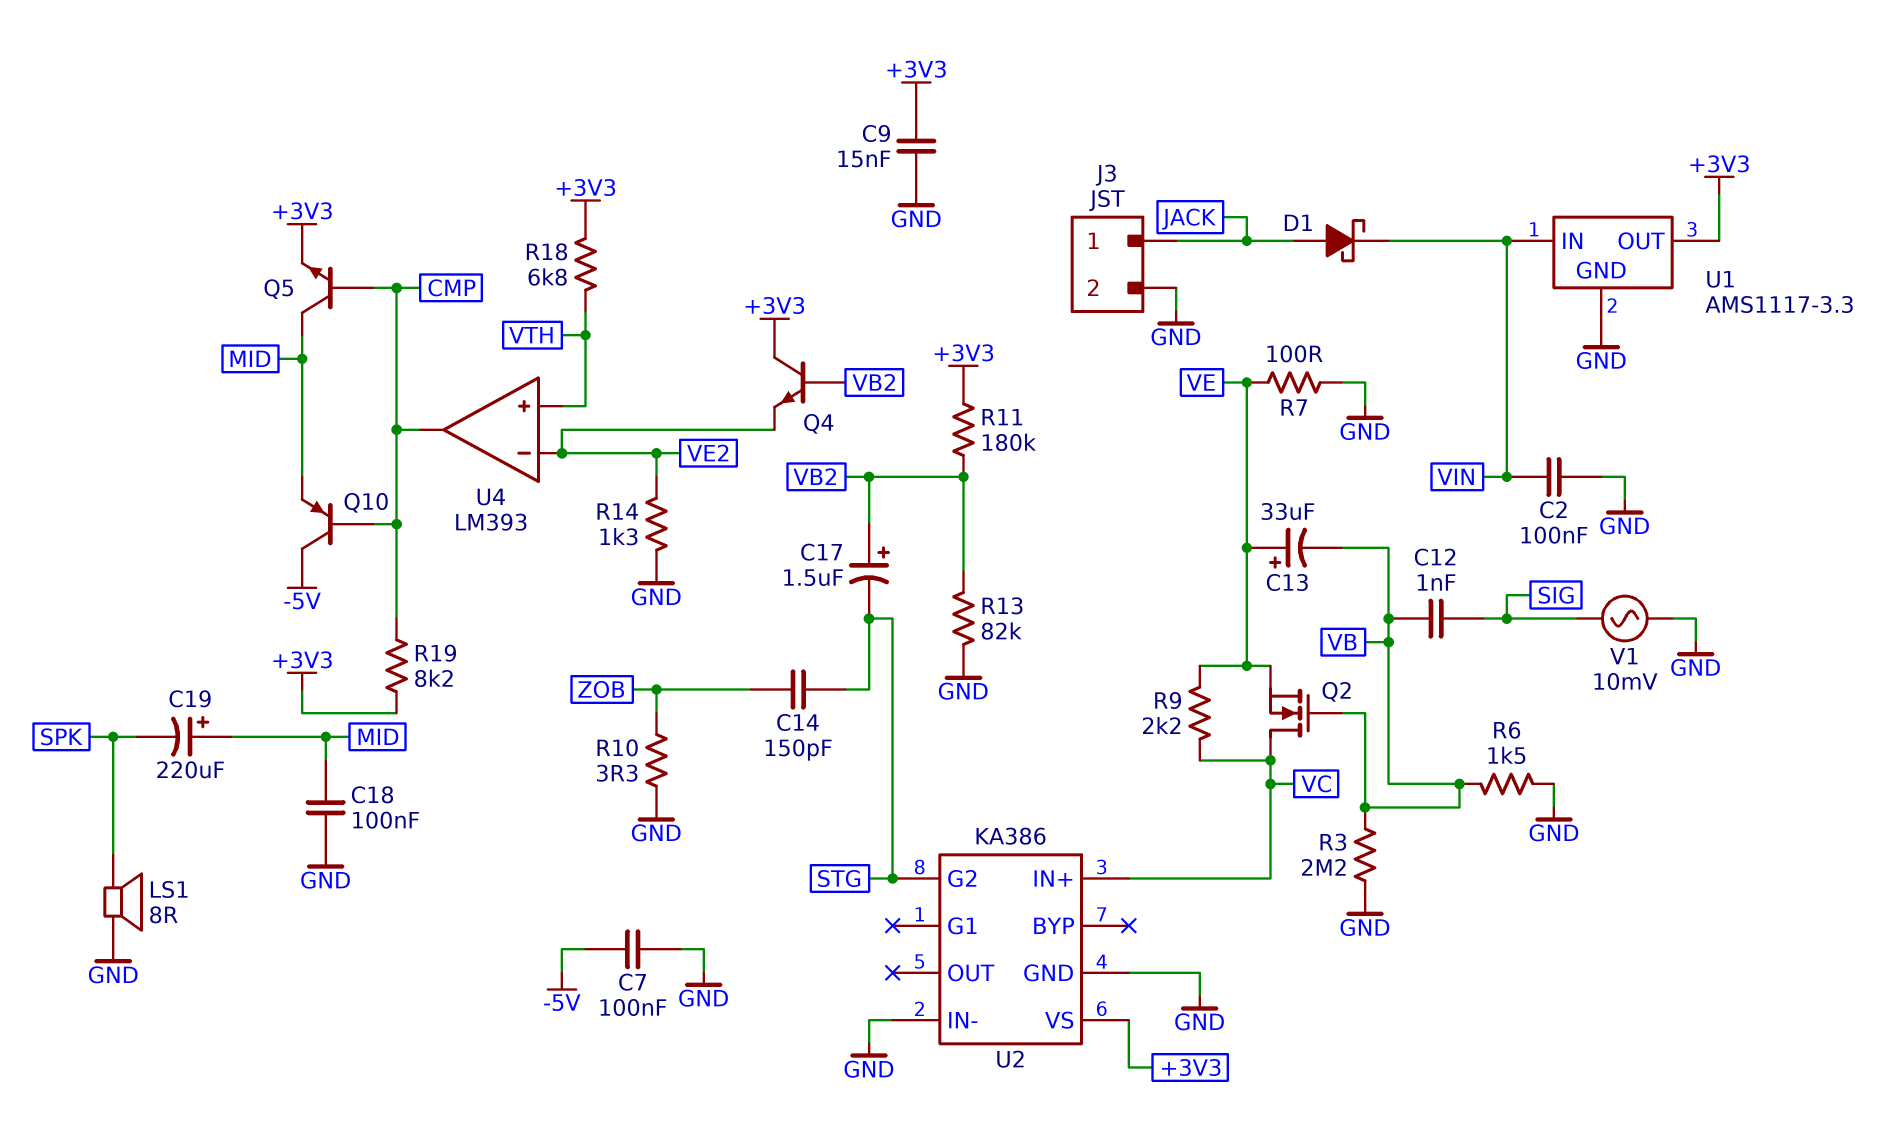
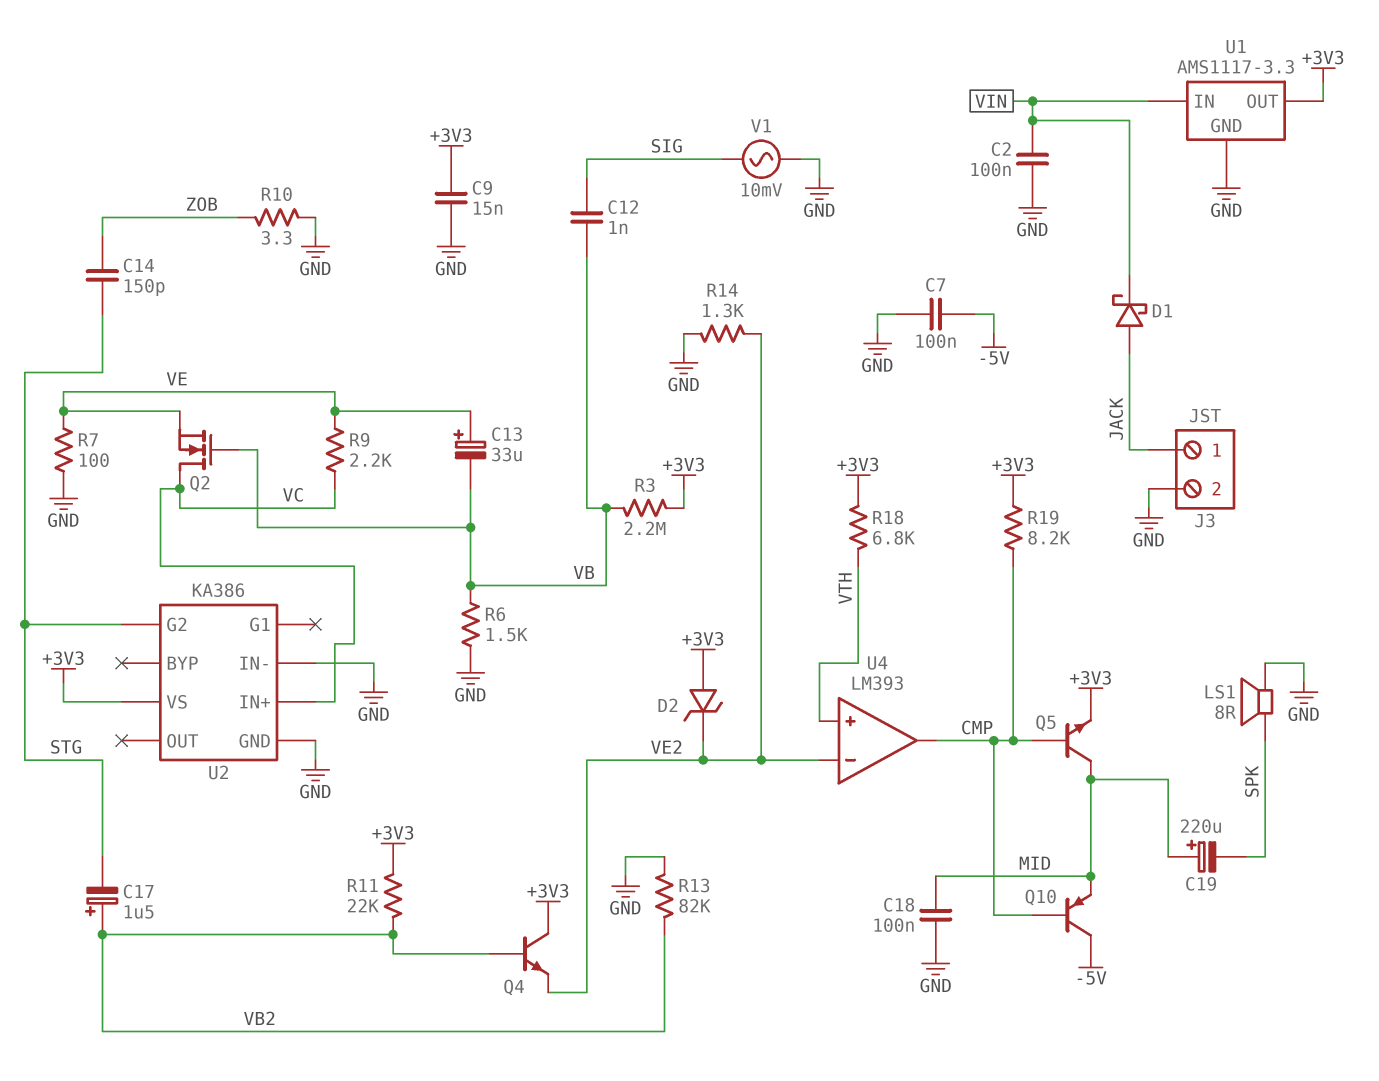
D2: none -> zener (A +3V3, K VE2)
R3: 2.2M (GND, VB) -> 2.2M (+3V3, VB)
R11: 180k (+3V3, VB2) -> 22k (+3V3, VB2)

